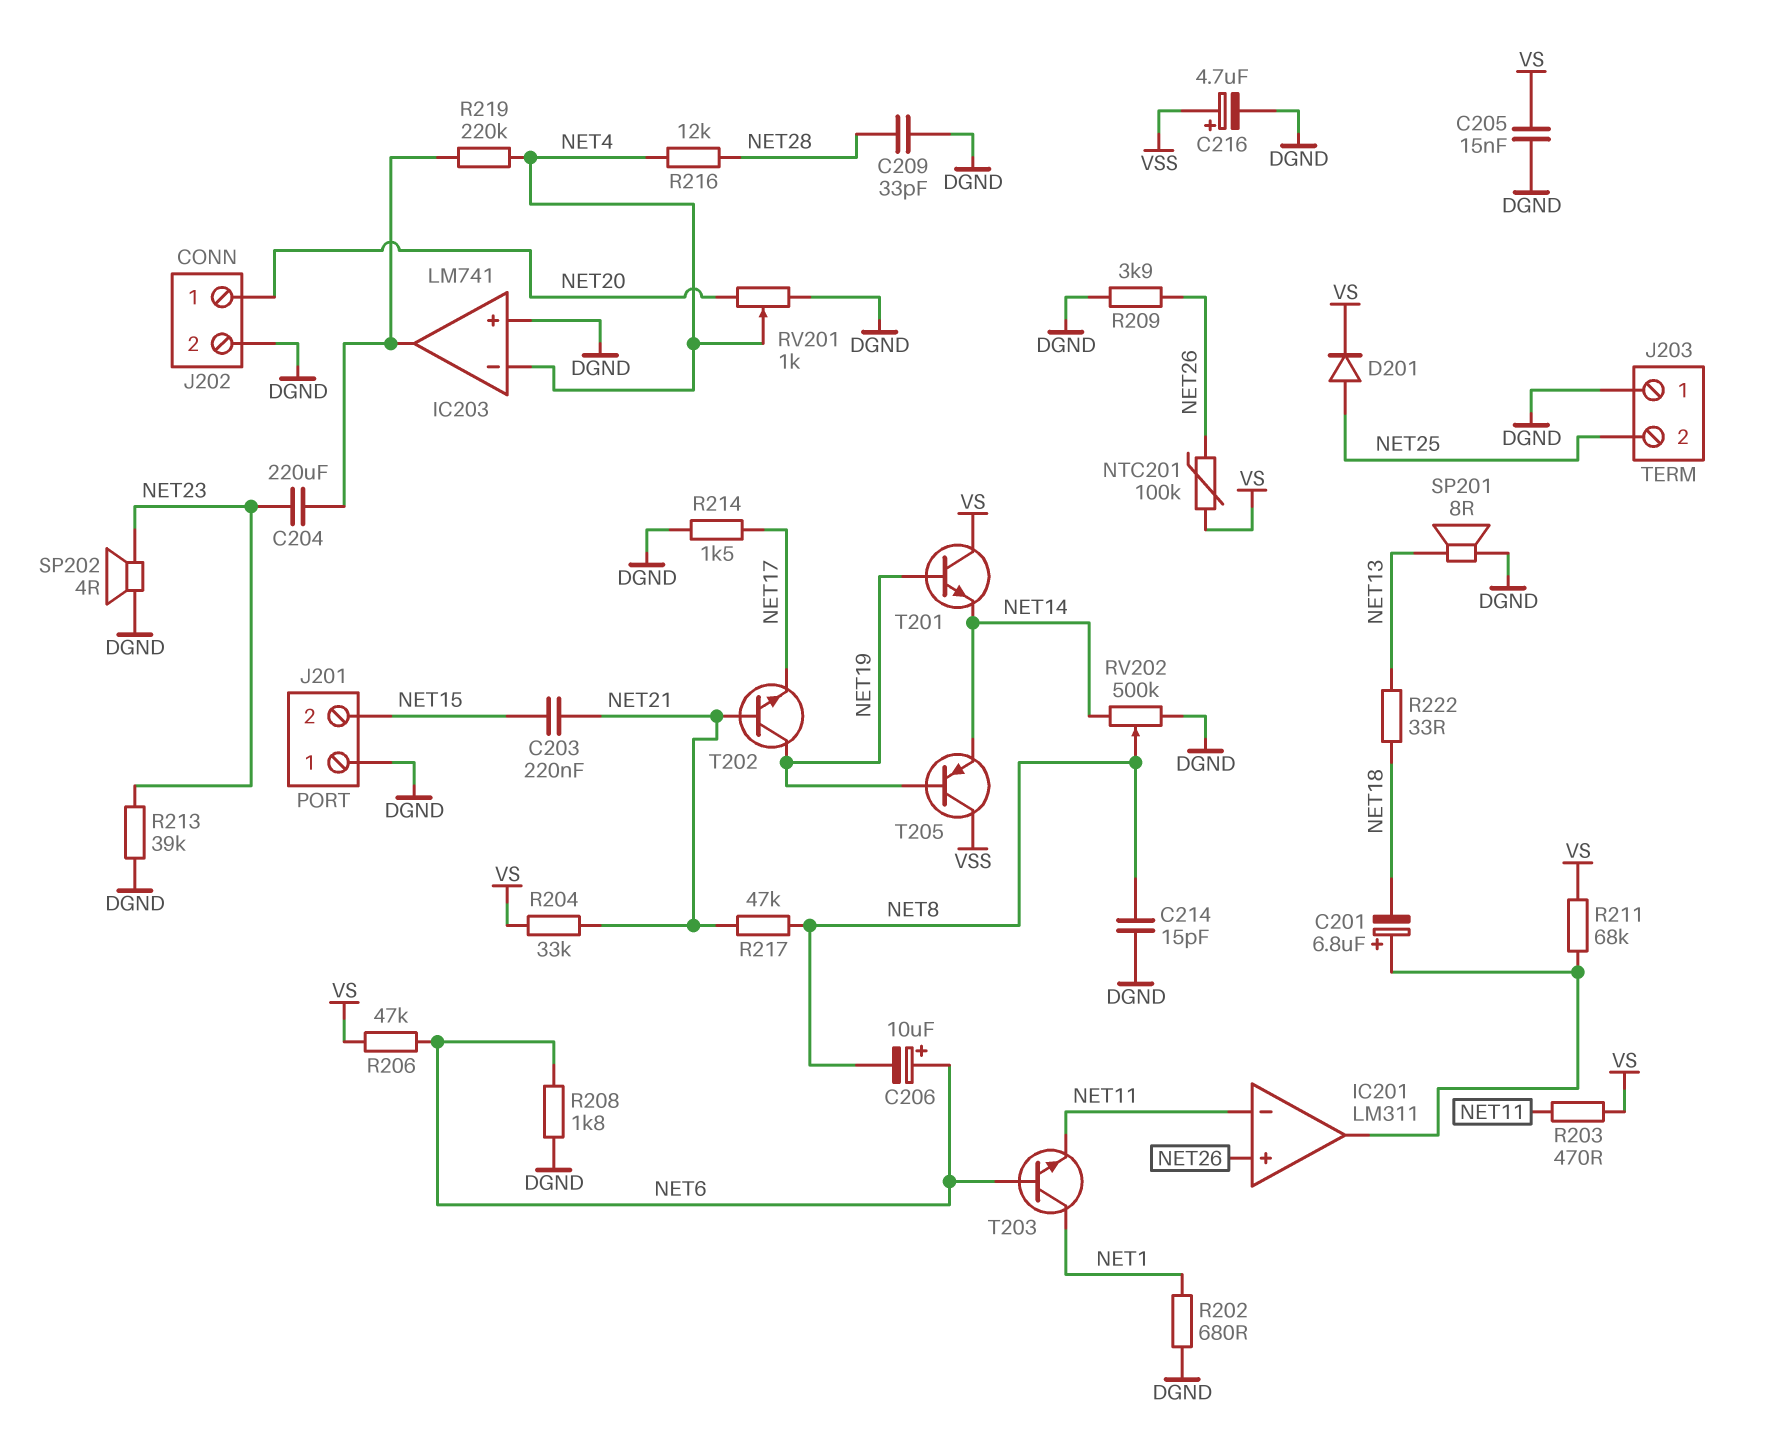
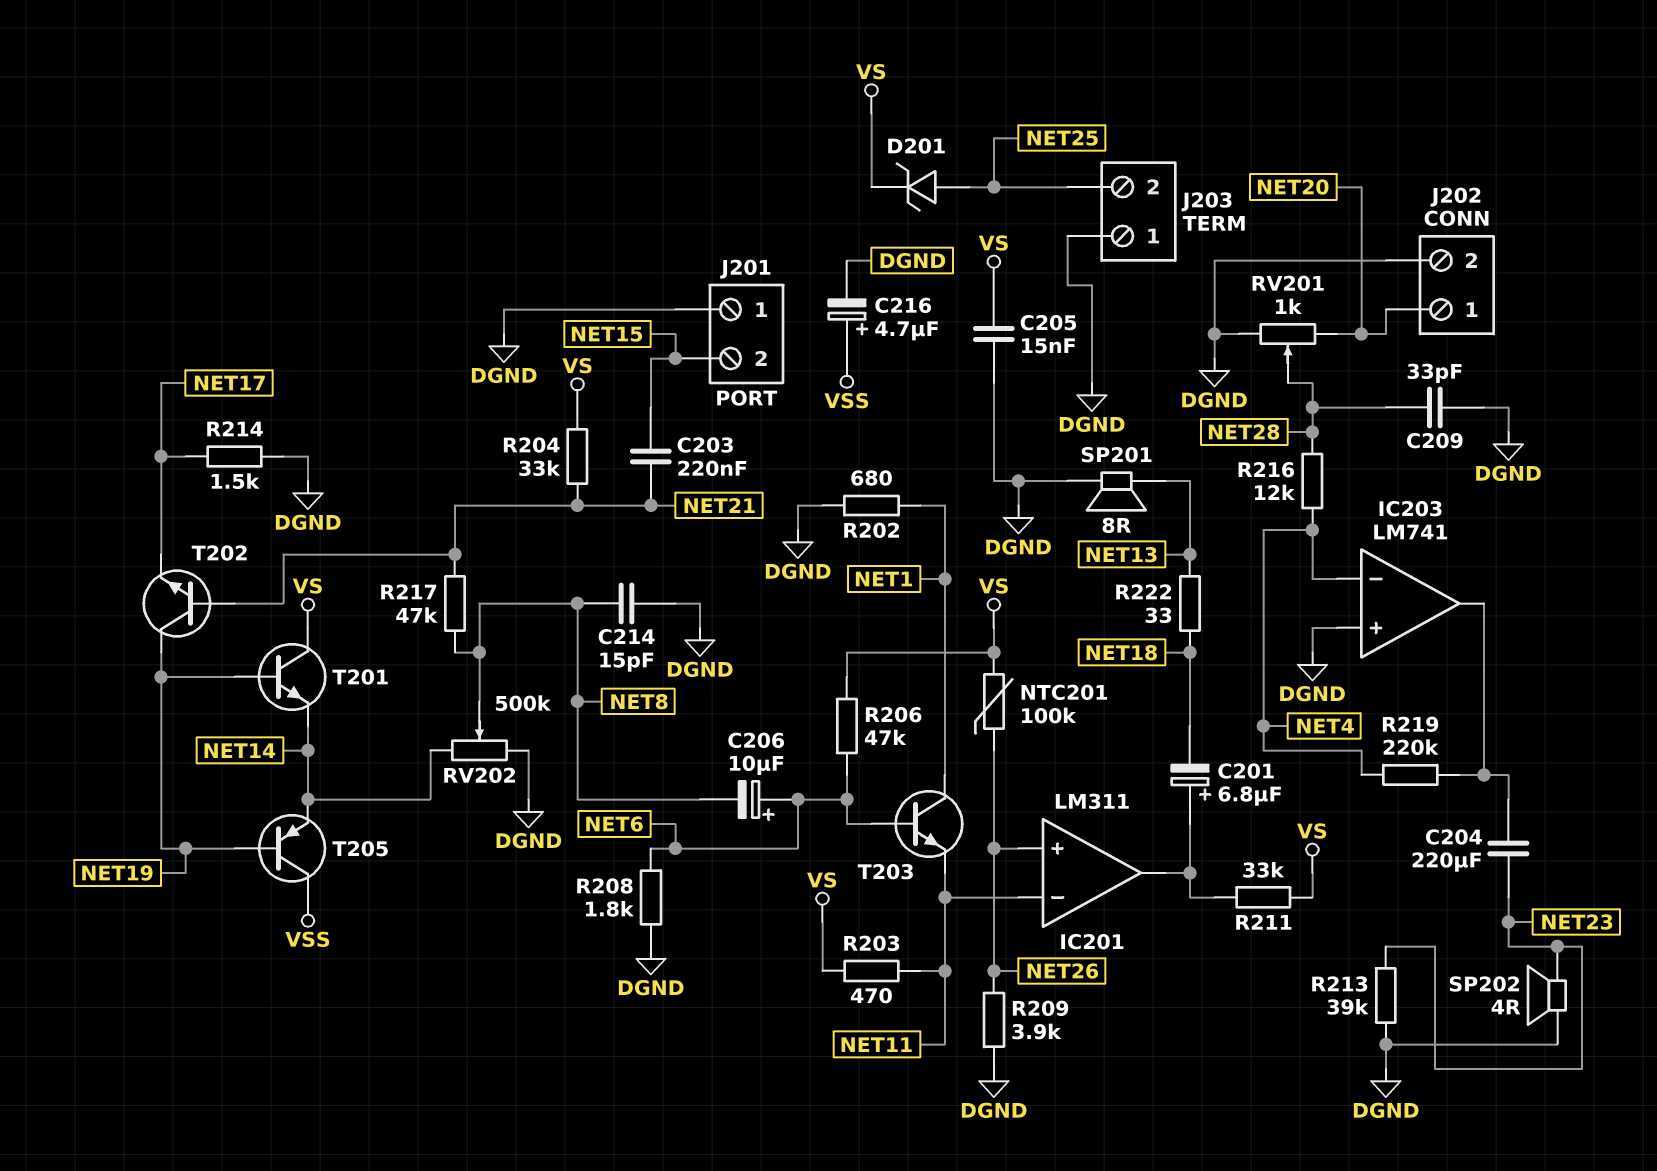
D201: diode (A NET25, K VS) -> zener (A NET25, K VS)
R211: 68k (IC201/out, VS) -> 33k (IC201/out, VS)
RV201: 1k (DGND, NET20, wiper NET4) -> 1k (DGND, NET20, wiper NET28)

